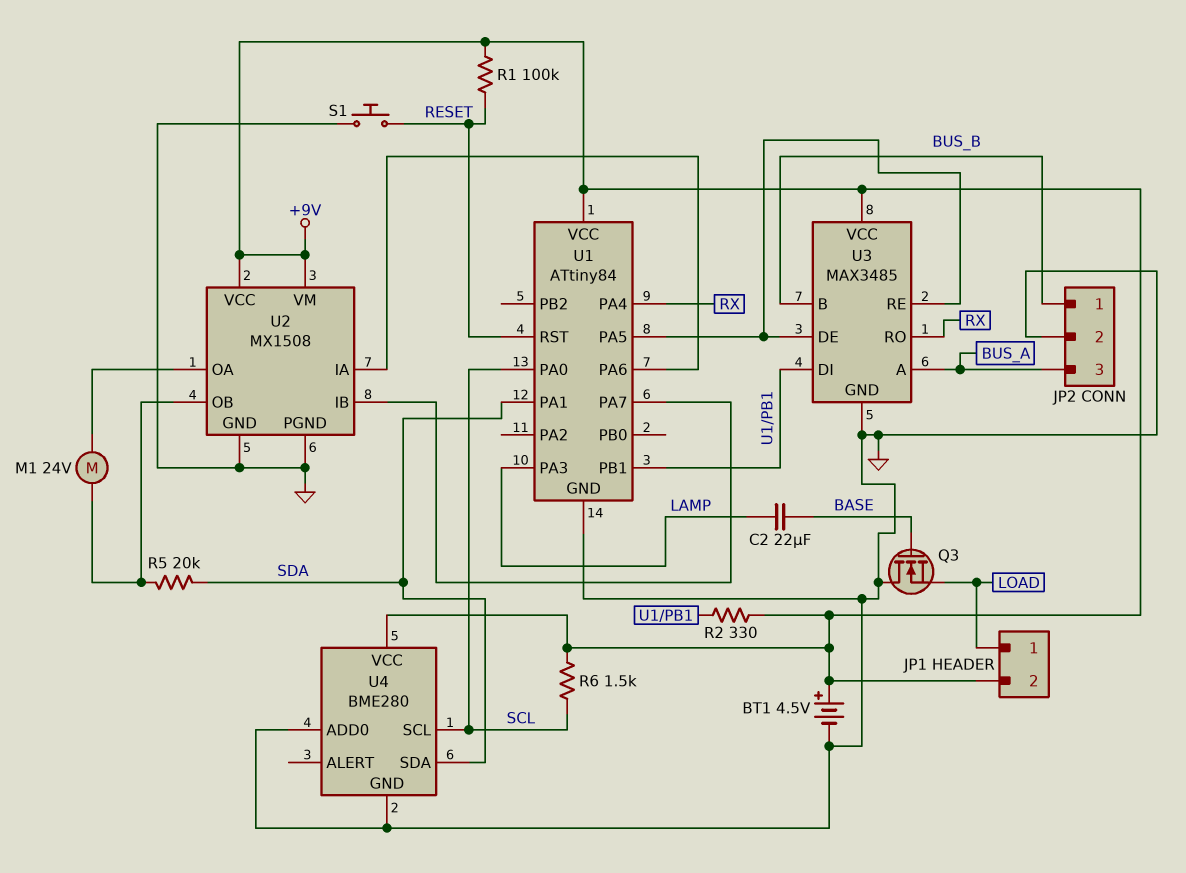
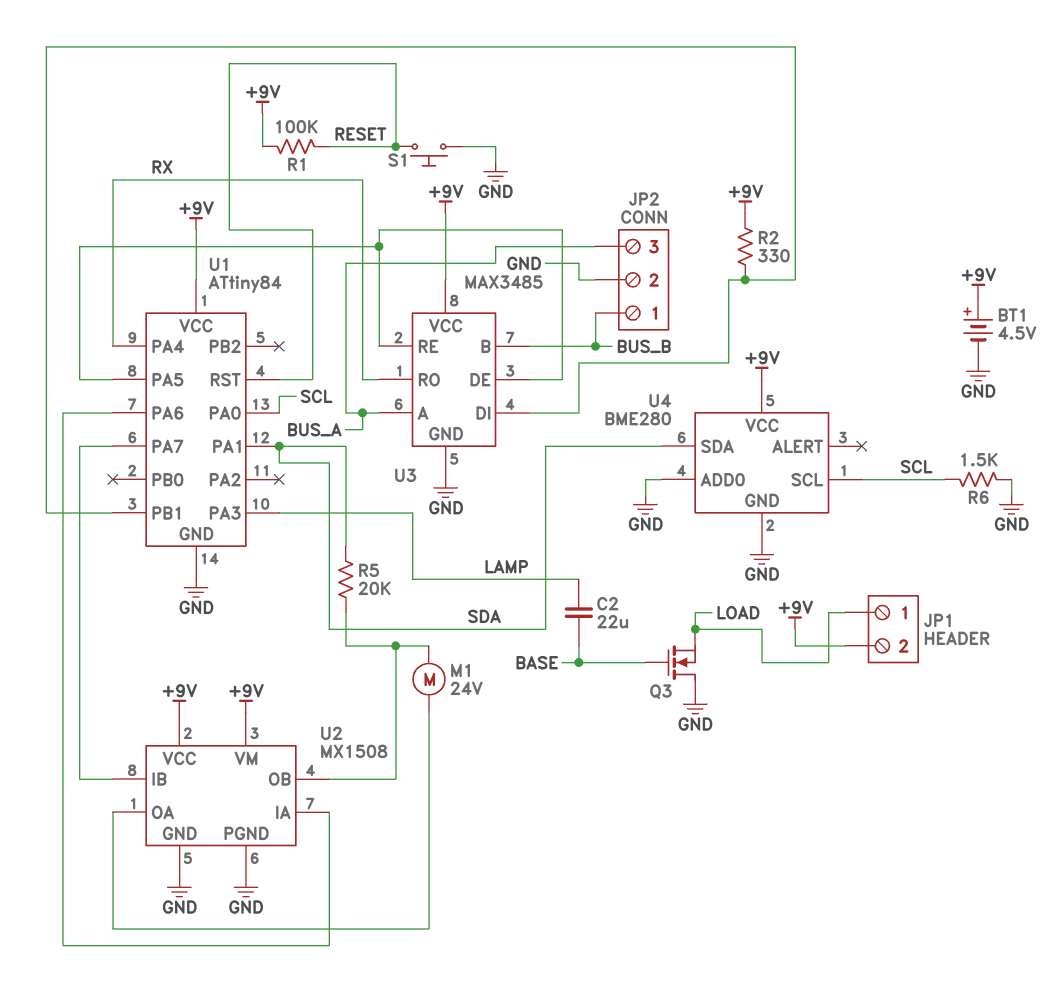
R6: 1.5k (+9V, SCL) -> 1.5k (GND, SCL)

